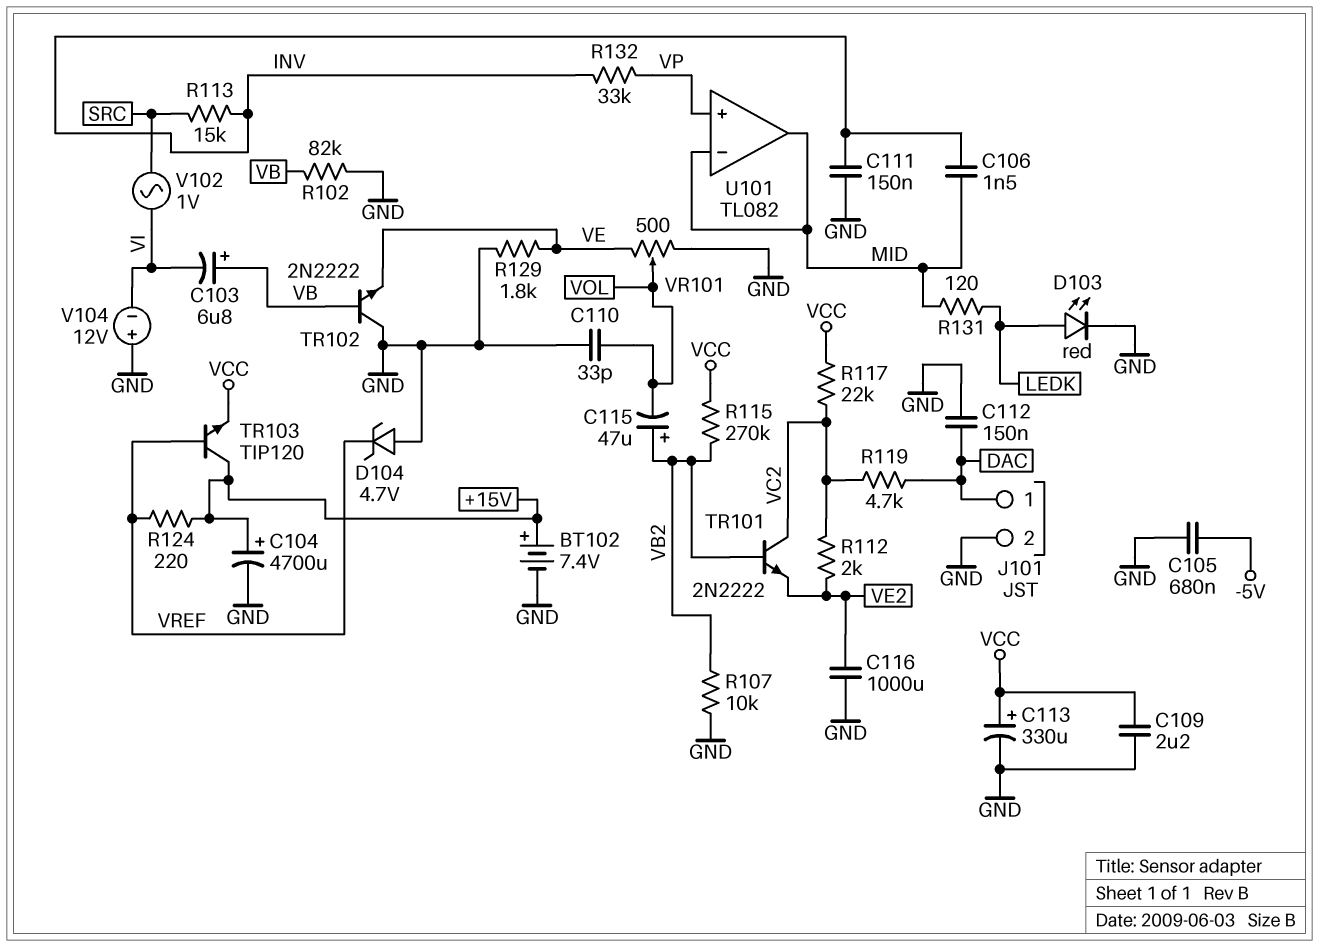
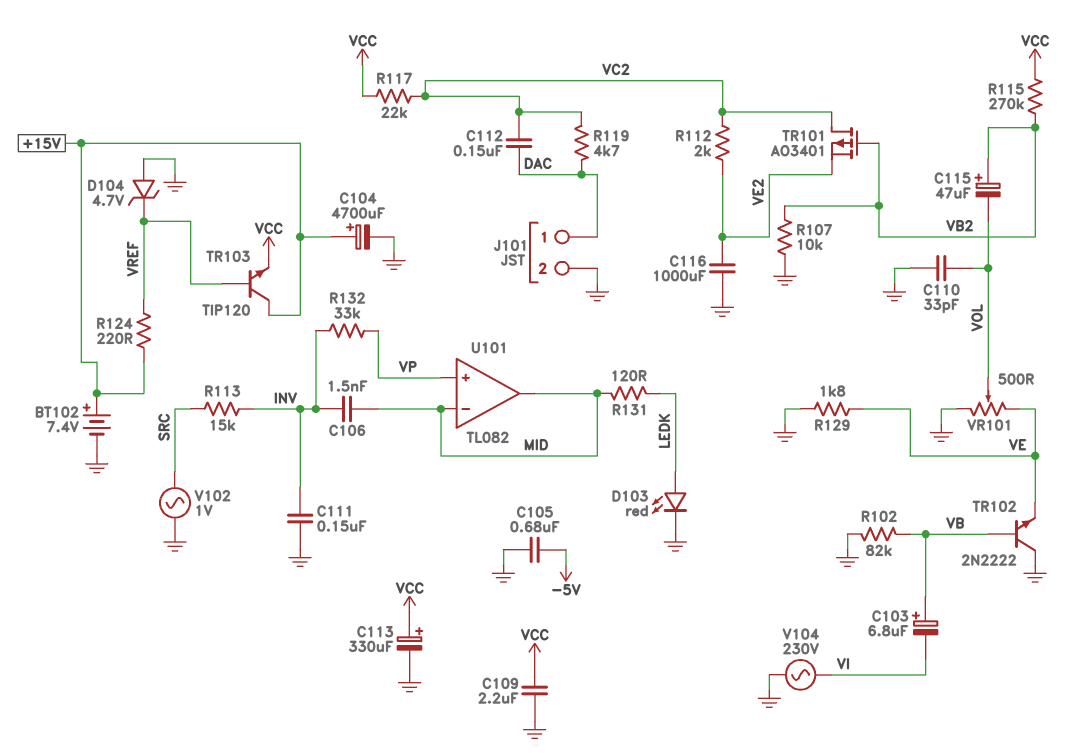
C112: 150nF (DAC, GND) -> 150nF (DAC, VC2)
TR101: NPN 2N2222 (B VB2, C VC2, E VE2) -> PMOS AO3401 (G VB2, D VC2, S VE2)
V102: AC 1V (SRC, VI) -> AC 1V (GND, SRC)
V104: 12V (plus GND, minus VI) -> AC 230V (GND, VI)

